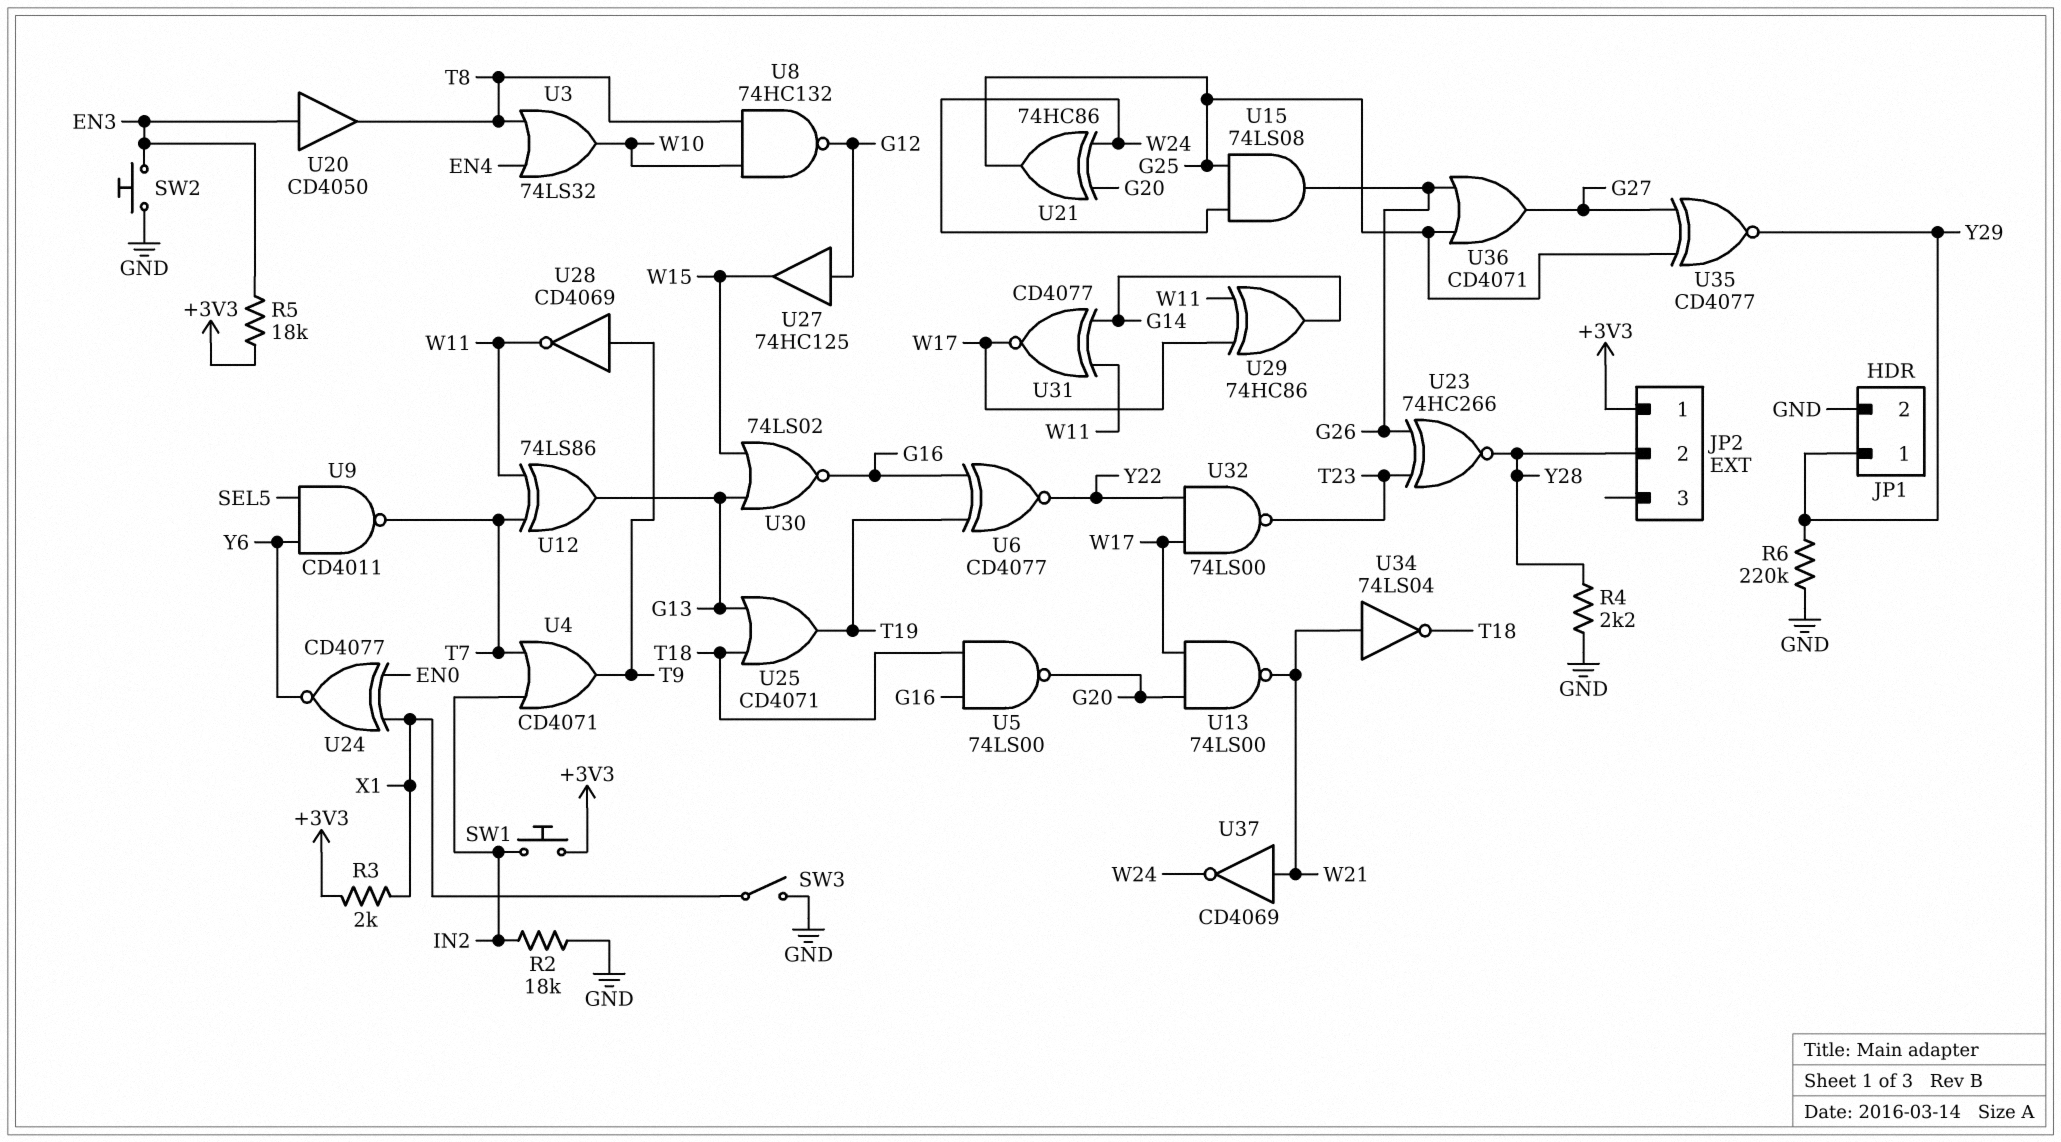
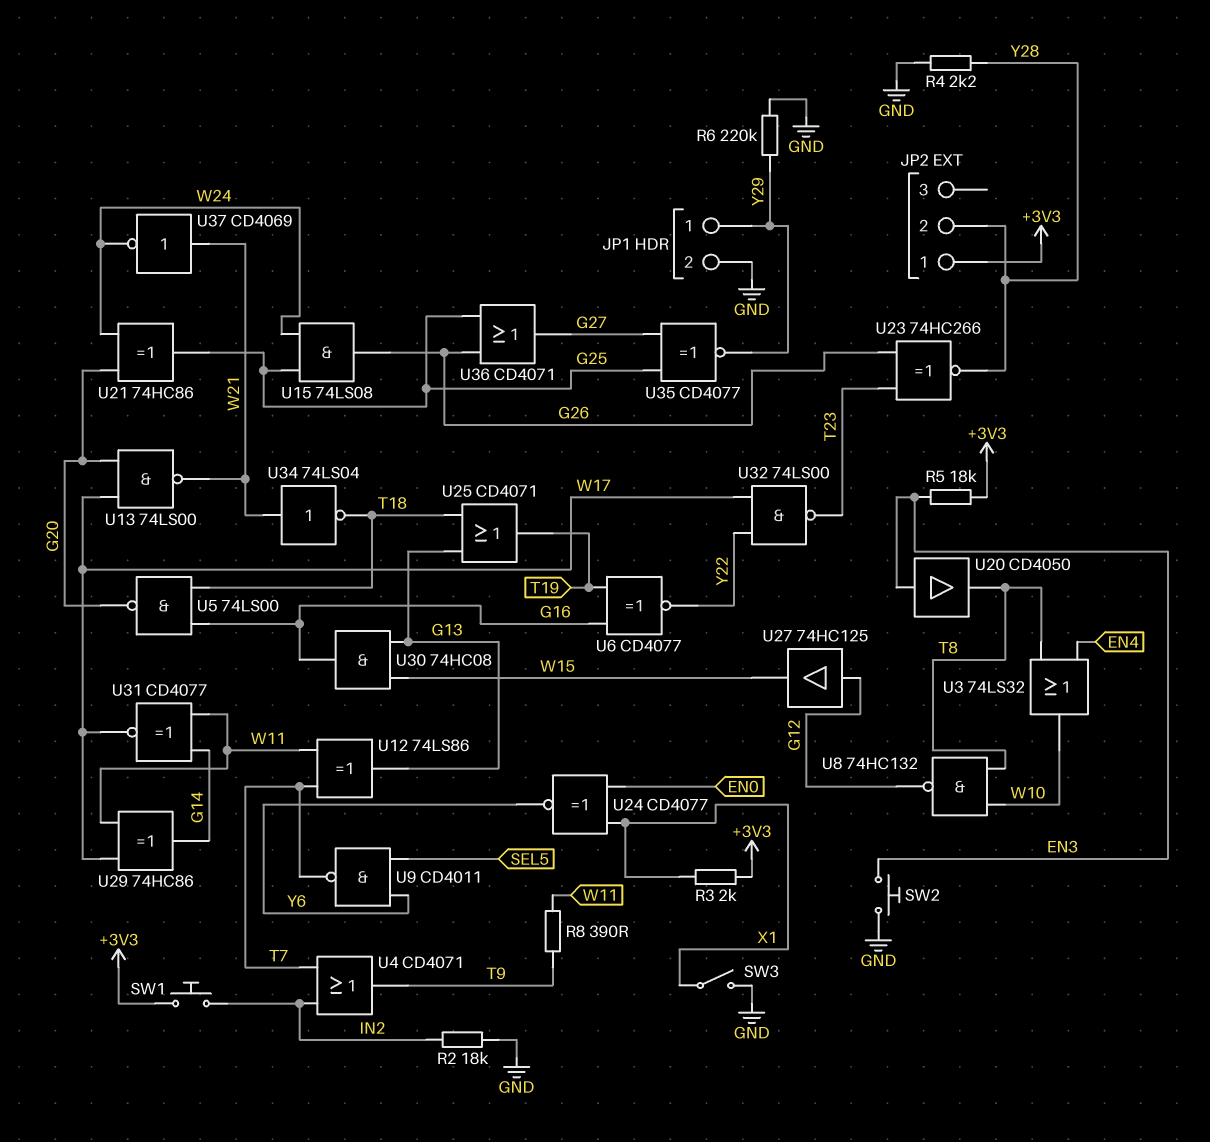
R8: none -> 390 (T9, W11)
U28: NOT CD4069 (in T9, out W11) -> none
U30: NOR 74LS02 (in G13, in W15, out G16) -> AND 74HC08 (in G13, in W15, out G16)

